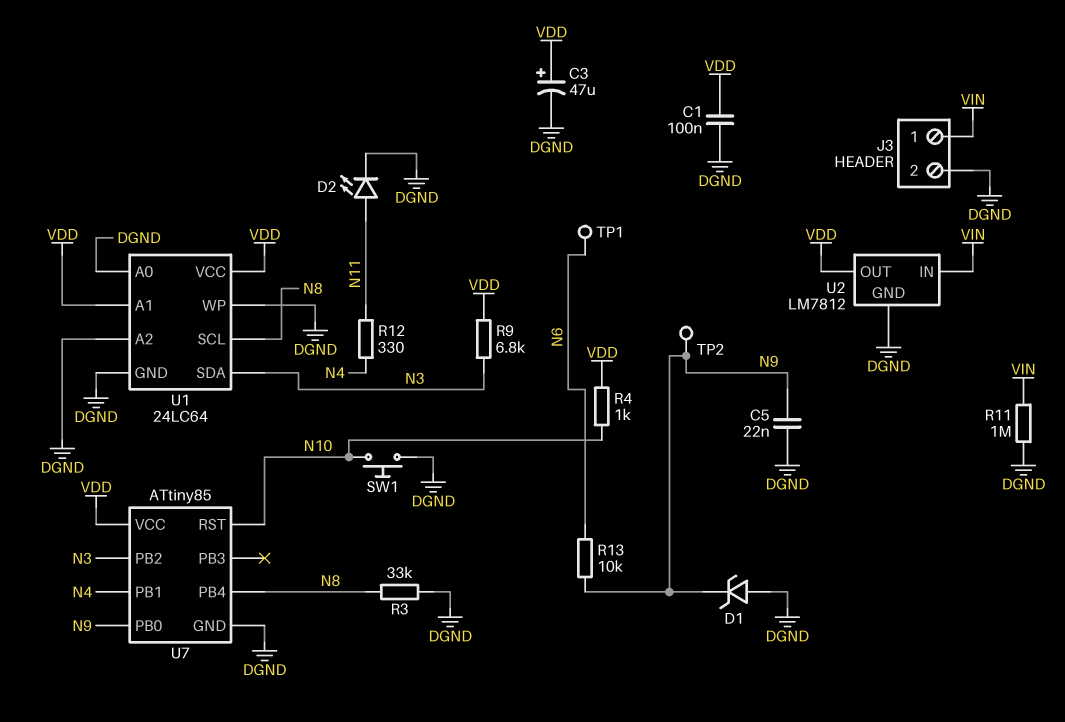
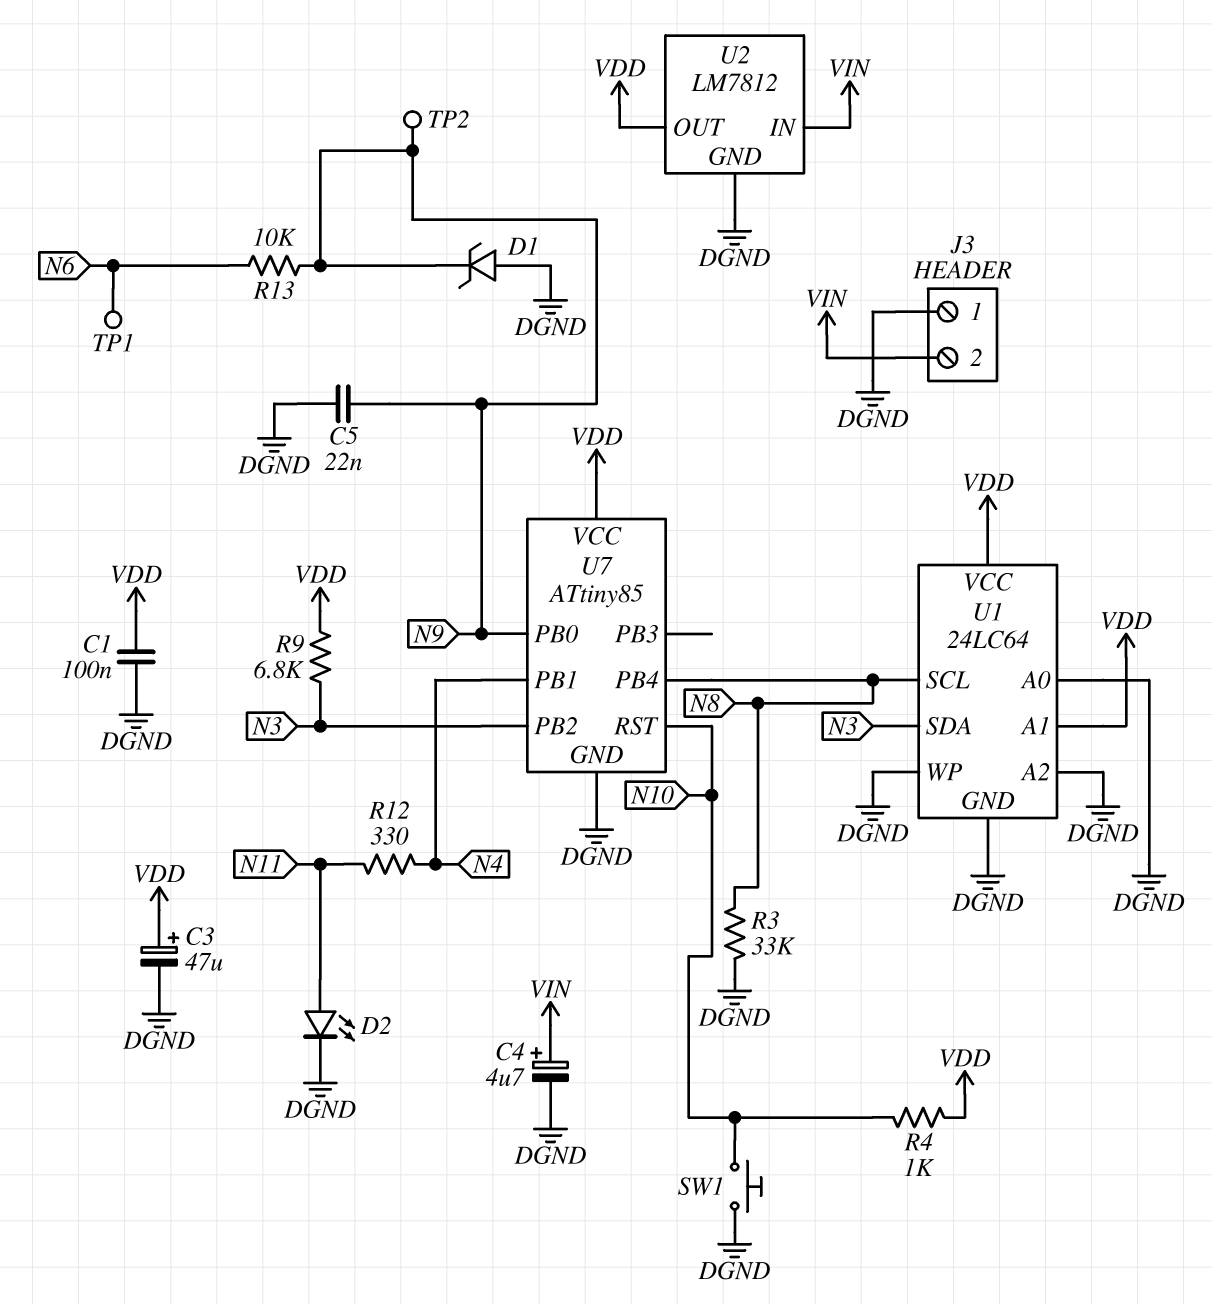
C4: none -> 4.7uF (plus VIN, minus DGND)
J3 pin 1: VIN -> DGND
J3 pin 2: DGND -> VIN
R11: 1M (DGND, VIN) -> none

